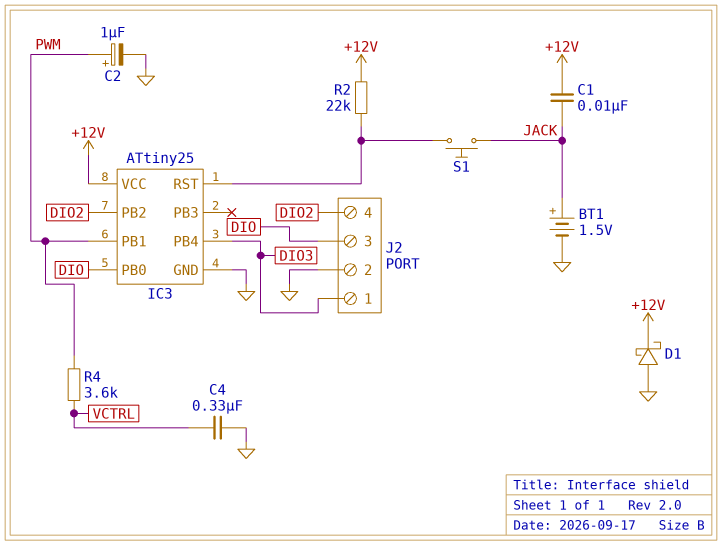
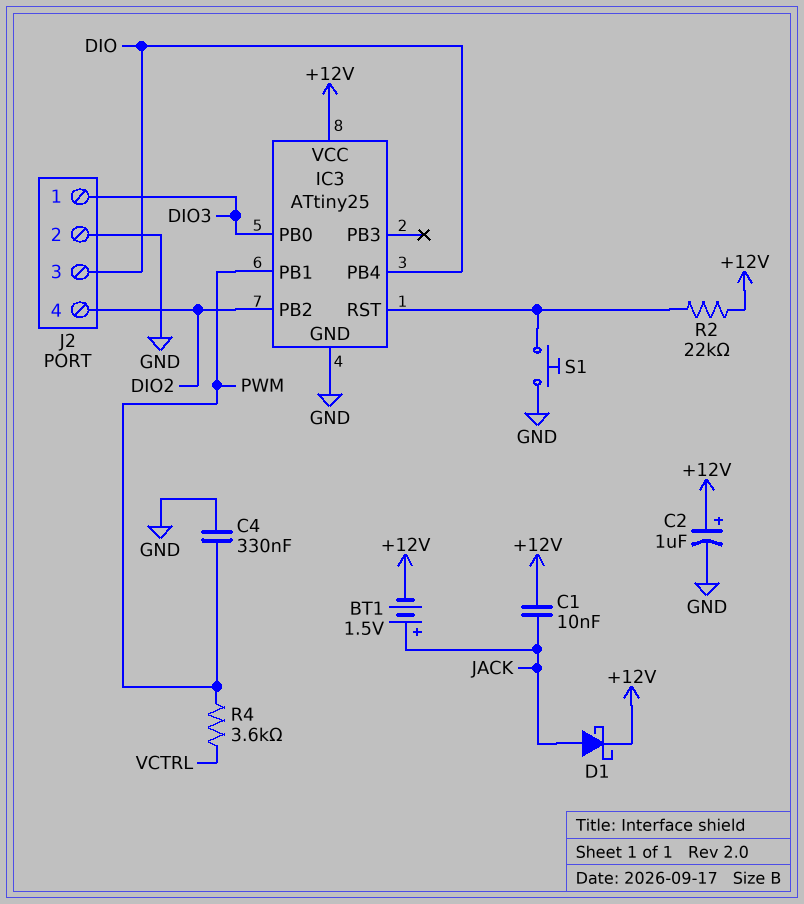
BT1: 1.5V (plus JACK, minus GND) -> 1.5V (plus JACK, minus +12V)
C2: 1uF (plus PWM, minus GND) -> 1uF (plus +12V, minus GND)
C4: 330nF (GND, VCTRL) -> 330nF (GND, PWM)
D1: schottky (A GND, K +12V) -> schottky (A JACK, K +12V)
IC3 pin PB0: DIO -> DIO3
IC3 pin PB4: DIO3 -> DIO
S1: button (IC3/RST, JACK) -> button (GND, IC3/RST)

